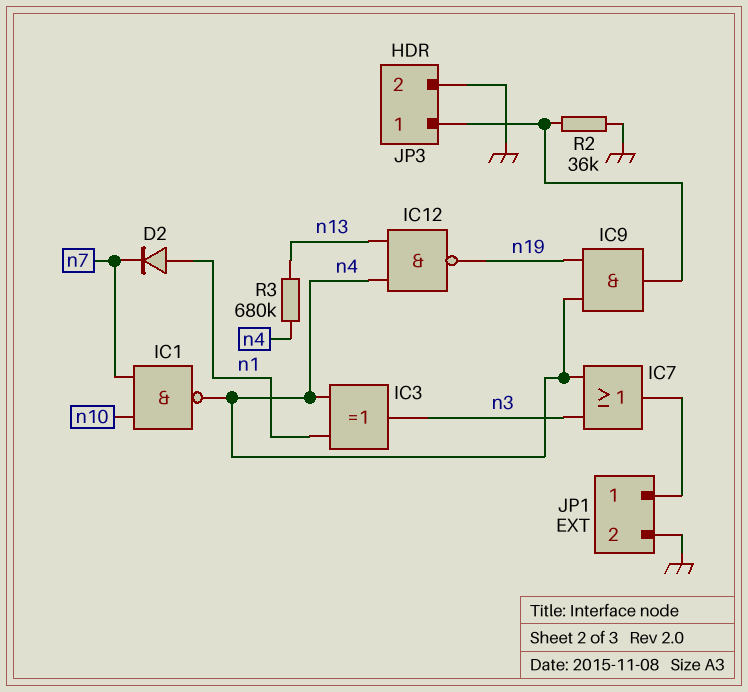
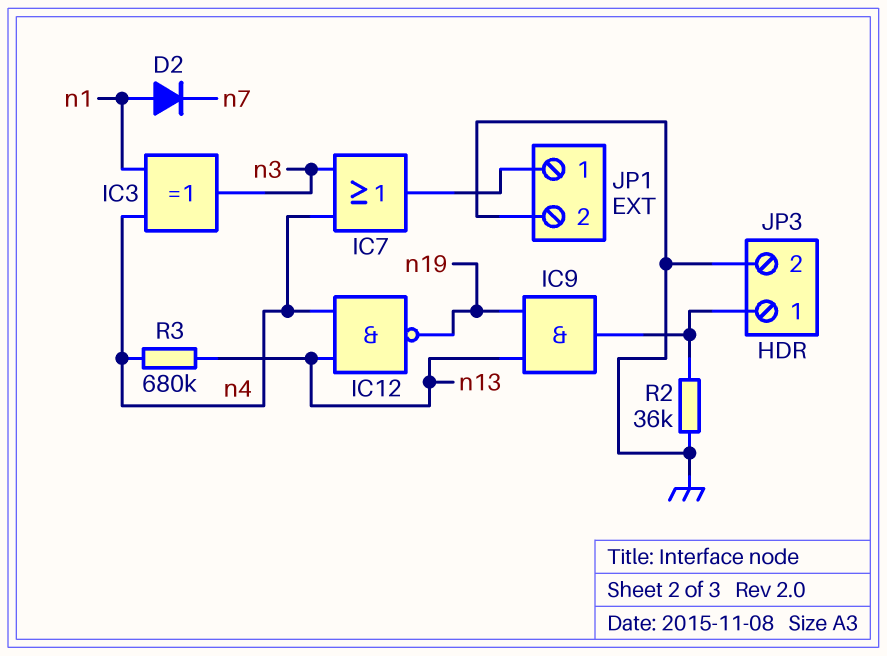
IC1: NAND (in n7, in n10, out n4) -> none
IC9: AND (in n4, in n19, out JP3/1) -> AND (in n13, in n19, out JP3/1)

